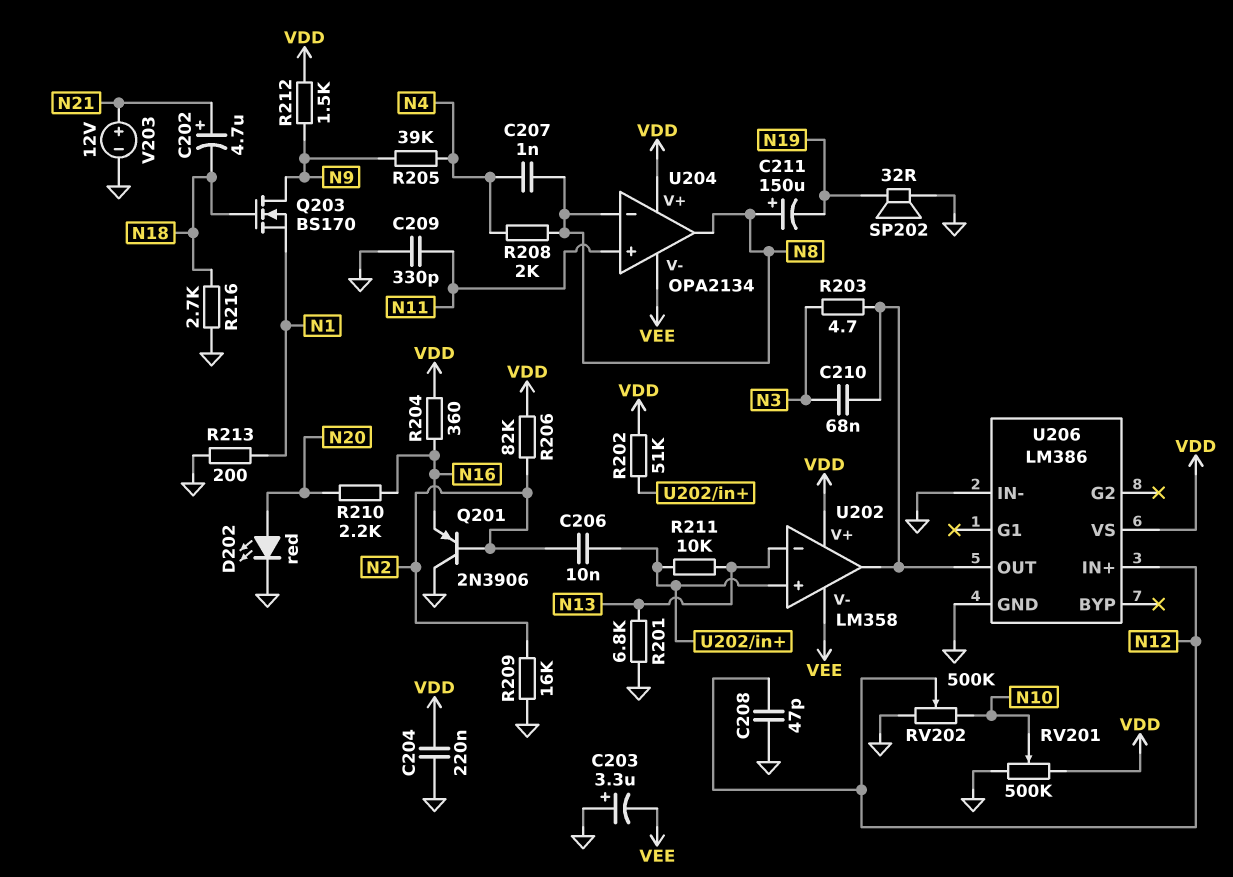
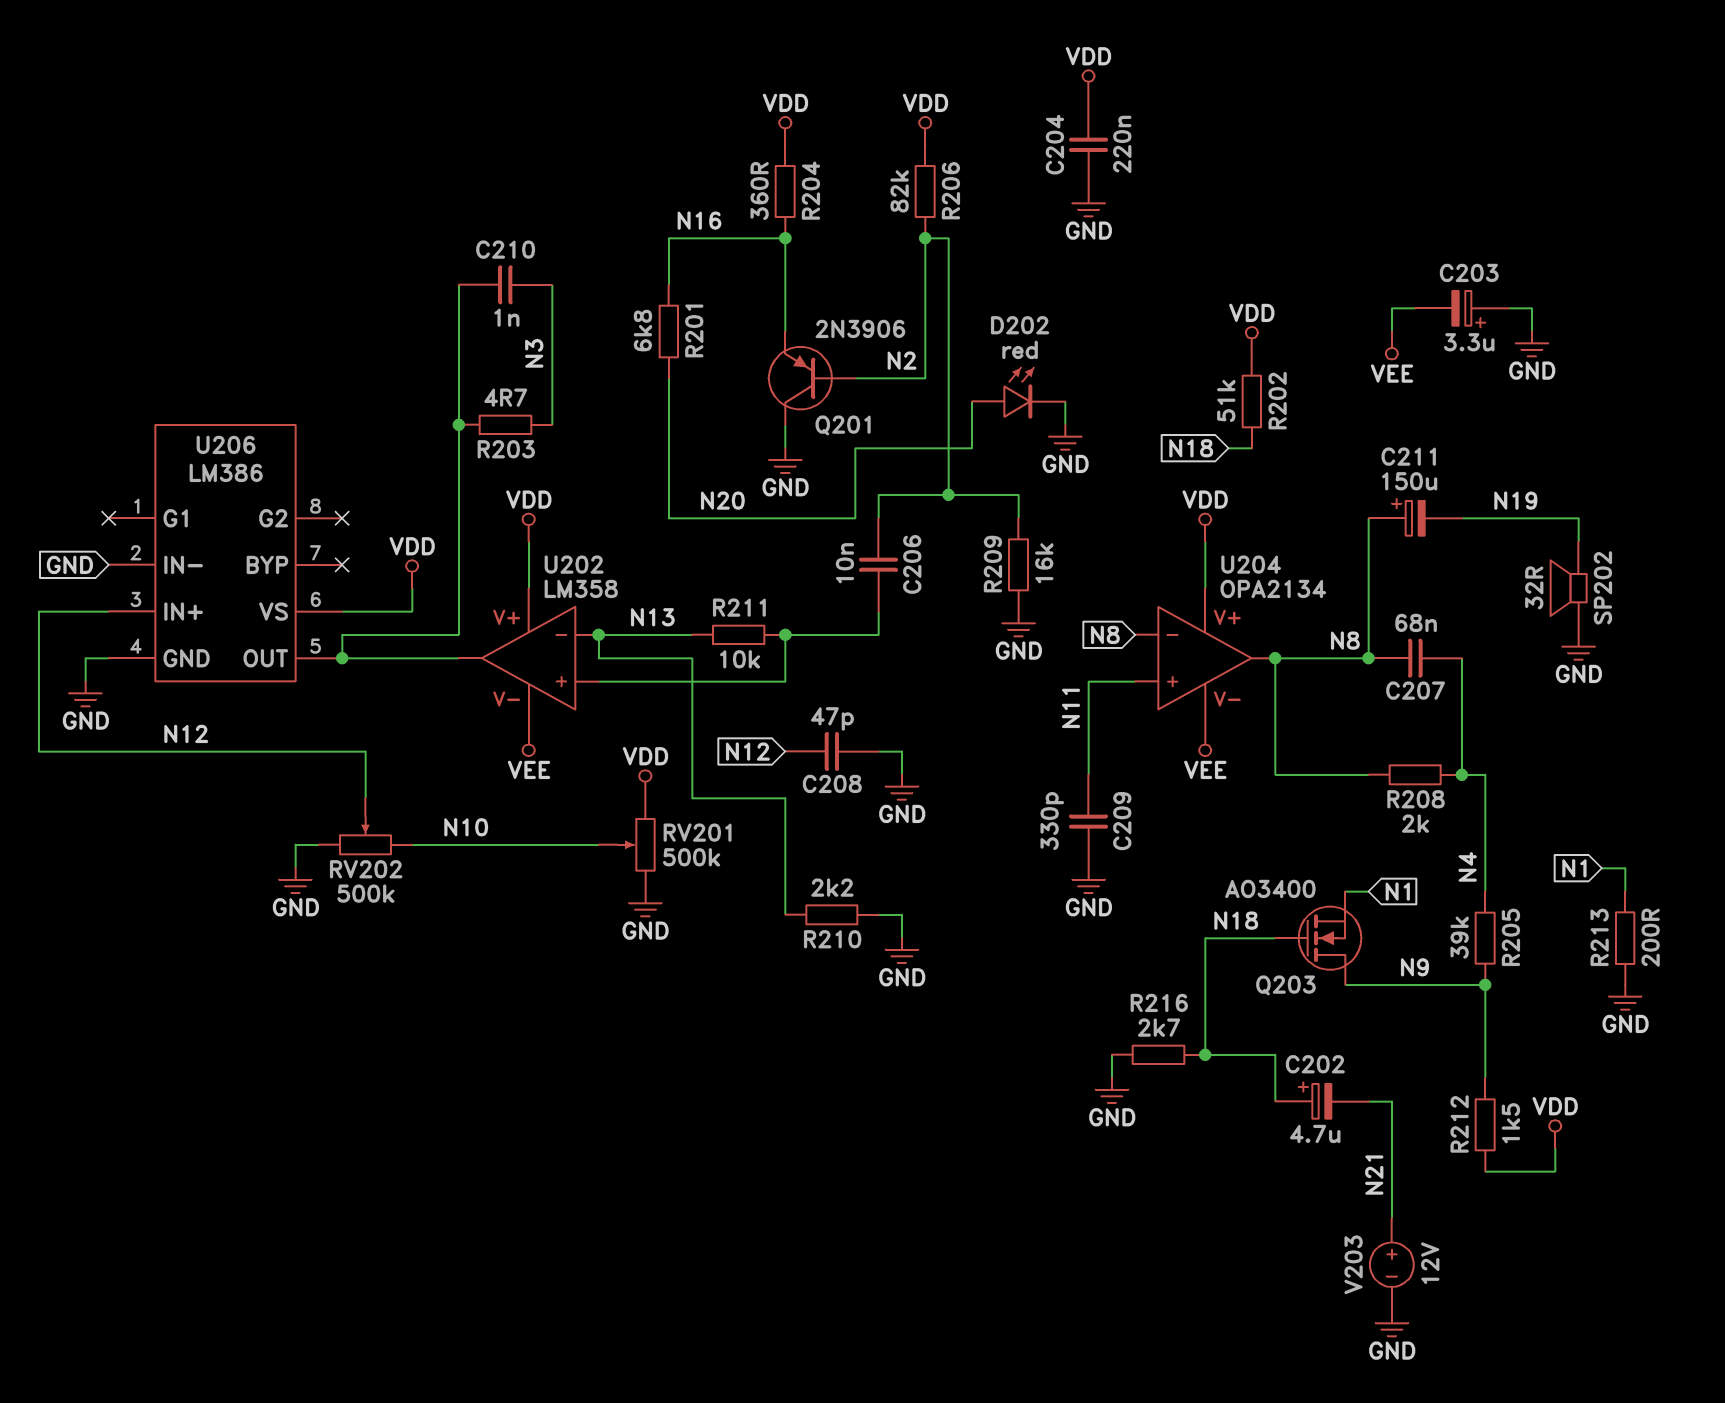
C202: 4.7uF (plus N21, minus N18) -> 4.7uF (plus N18, minus N21)
C207: 1nF (N4, N8) -> 68nF (N4, N8)
C210: 68nF (N3, U202/out) -> 1nF (N3, U202/out)
Q203: NMOS BS170 (G N18, D N9, S N1) -> NMOS AO3400 (G N18, D N9, S N1)
R201: 6.8k (GND, N13) -> 6.8k (N16, N20)
R202: 51k (U202/in+, VDD) -> 51k (N18, VDD)
R210: 2.2k (N16, N20) -> 2.2k (GND, N13)

